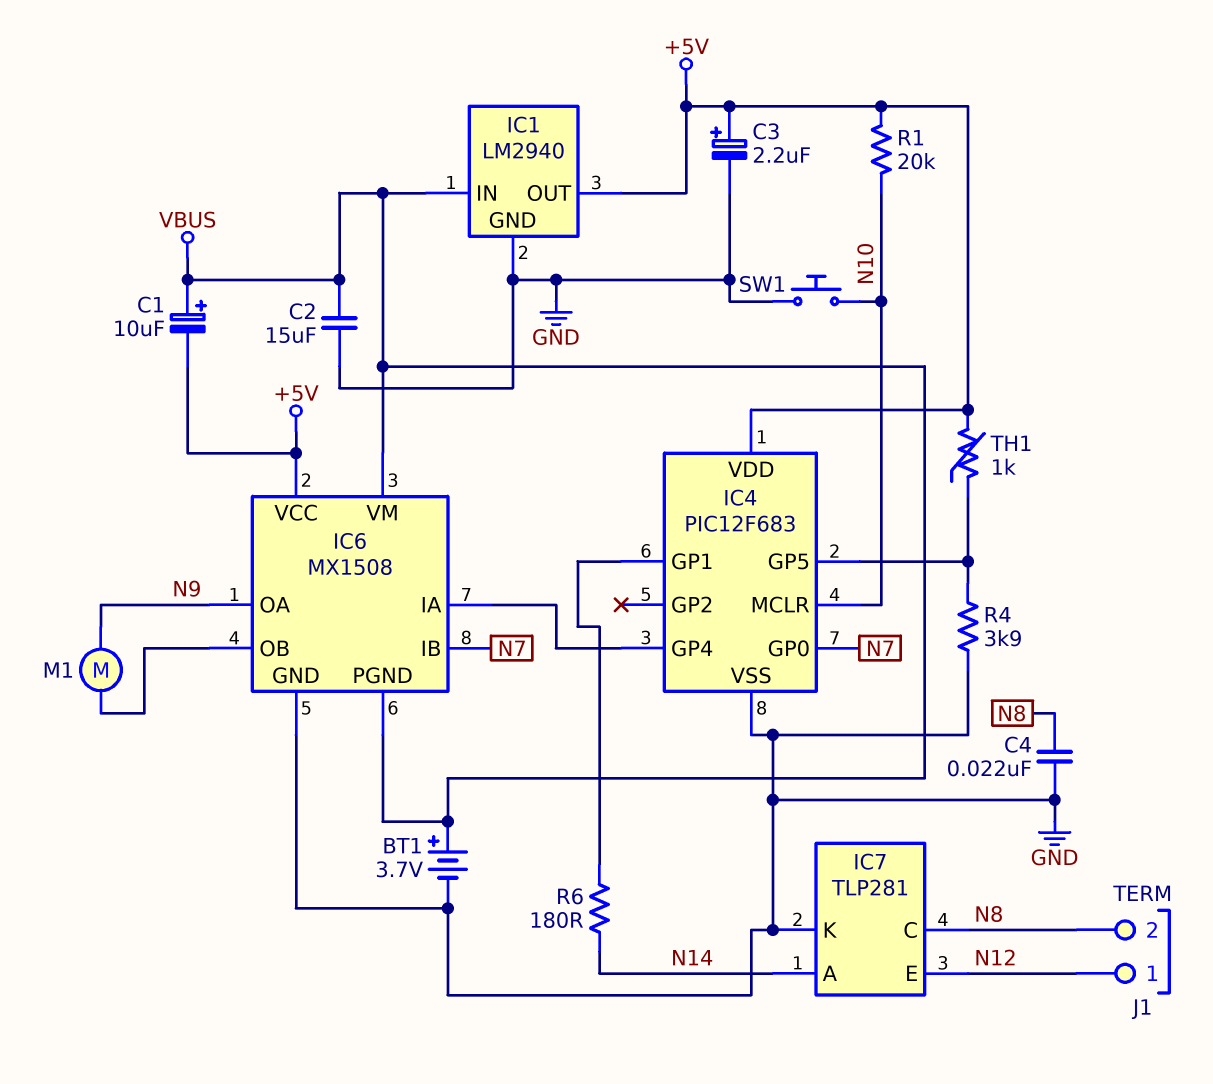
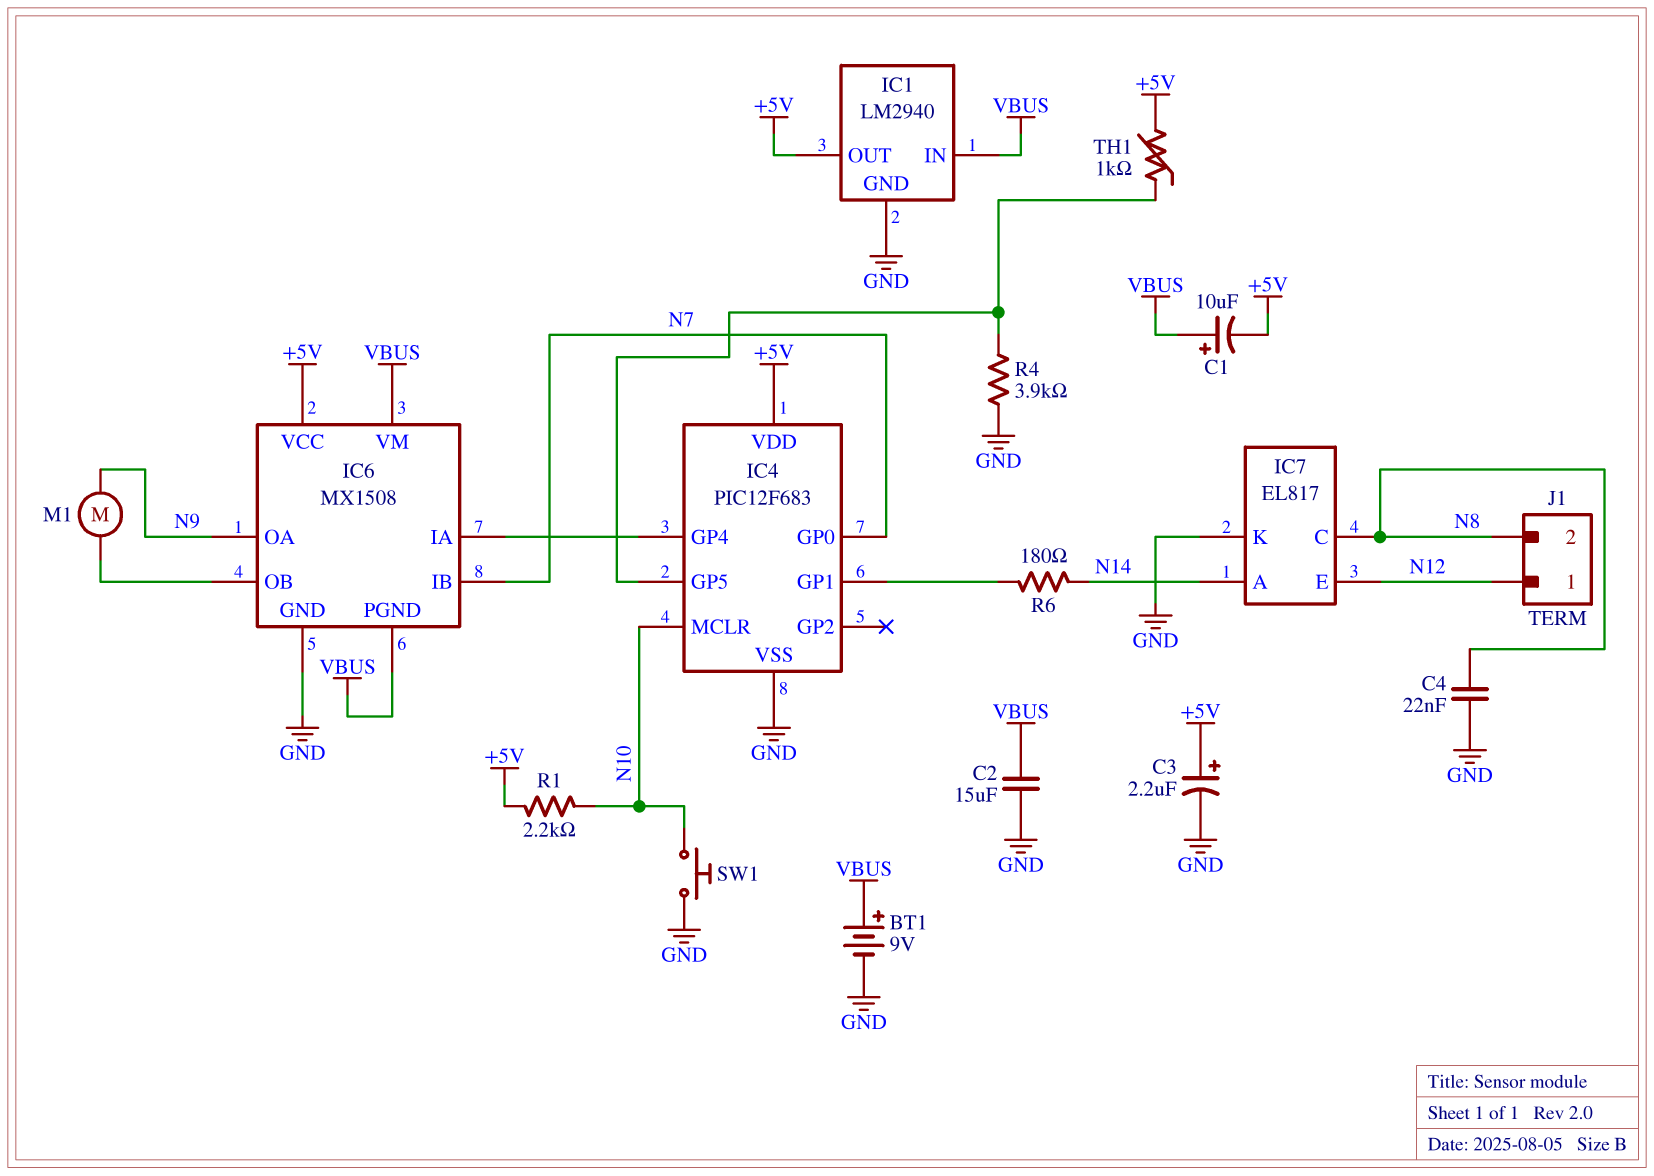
BT1: 3.7V (plus VBUS, minus GND) -> 9V (plus VBUS, minus GND)
IC7: TLP281 -> EL817
R1: 20k (+5V, N10) -> 2.2k (+5V, N10)

